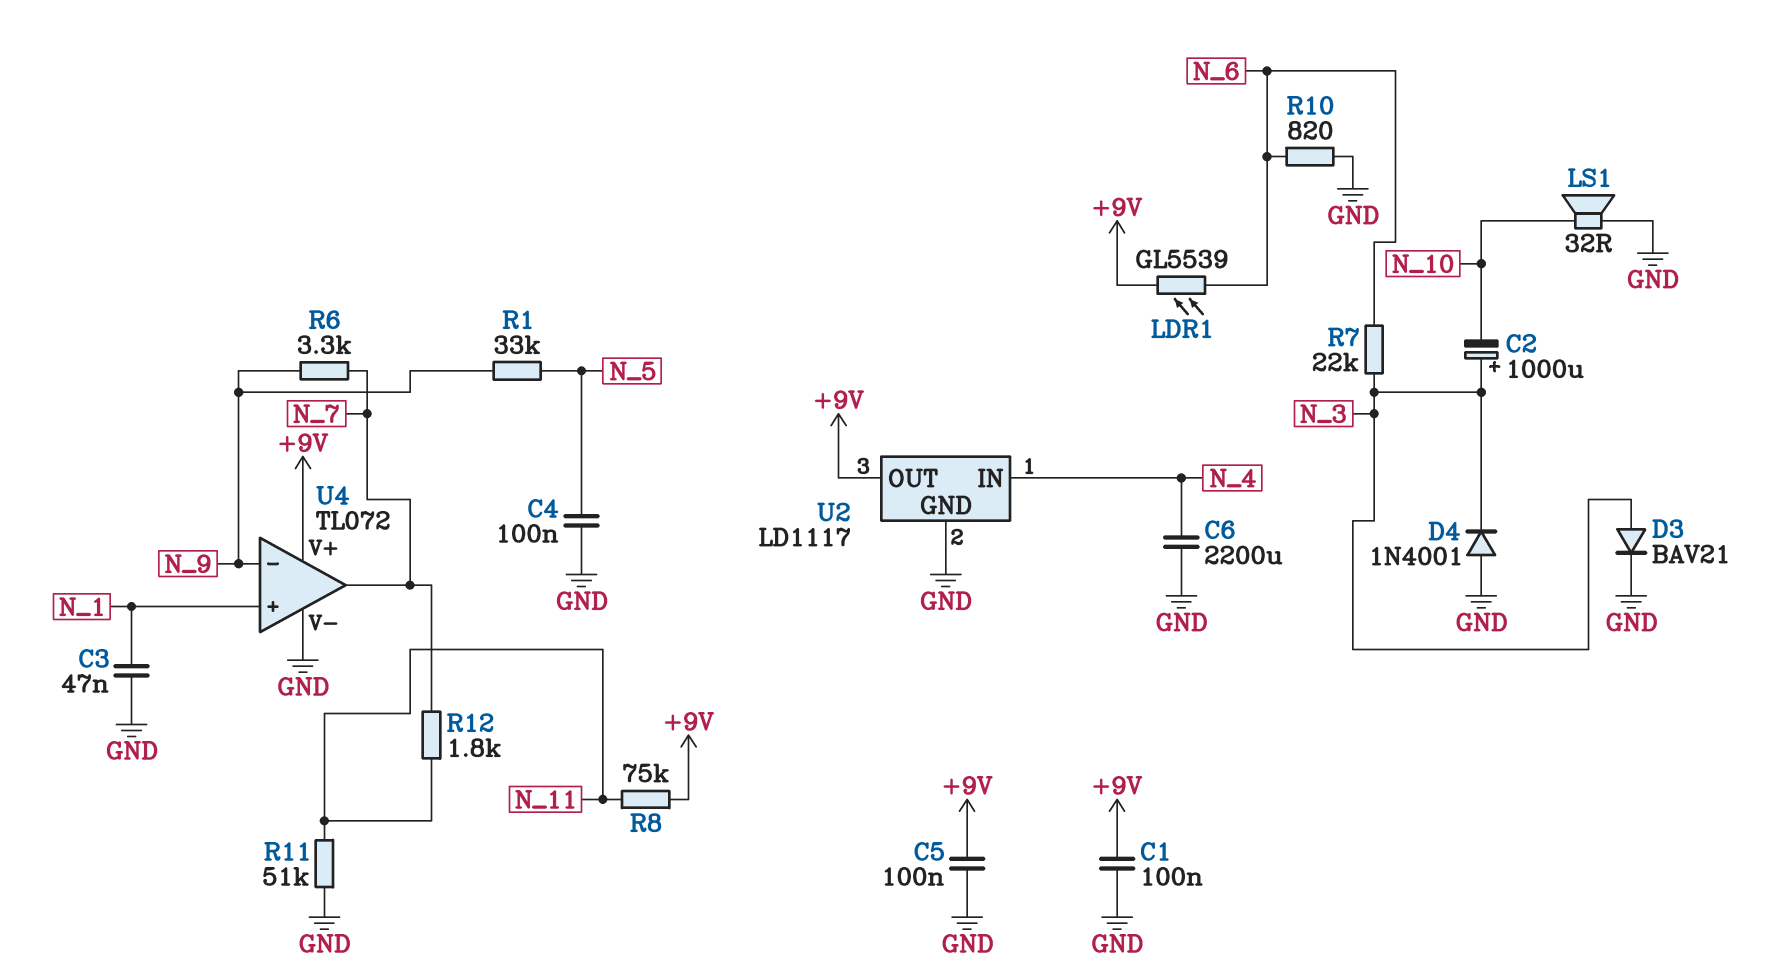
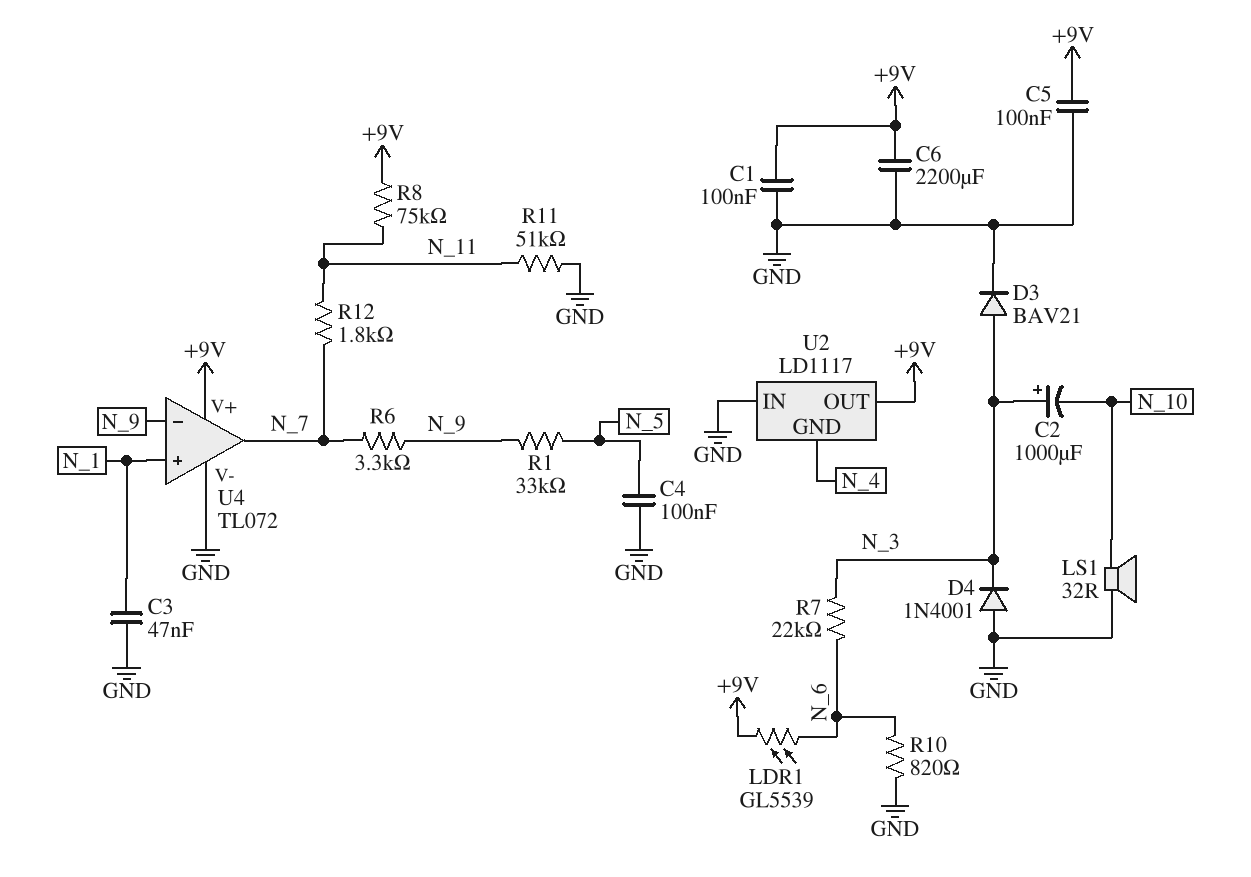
C6: 2200uF (GND, N_4) -> 2200uF (+9V, GND)
U2 pin GND: GND -> N_4
U2 pin IN: N_4 -> GND

